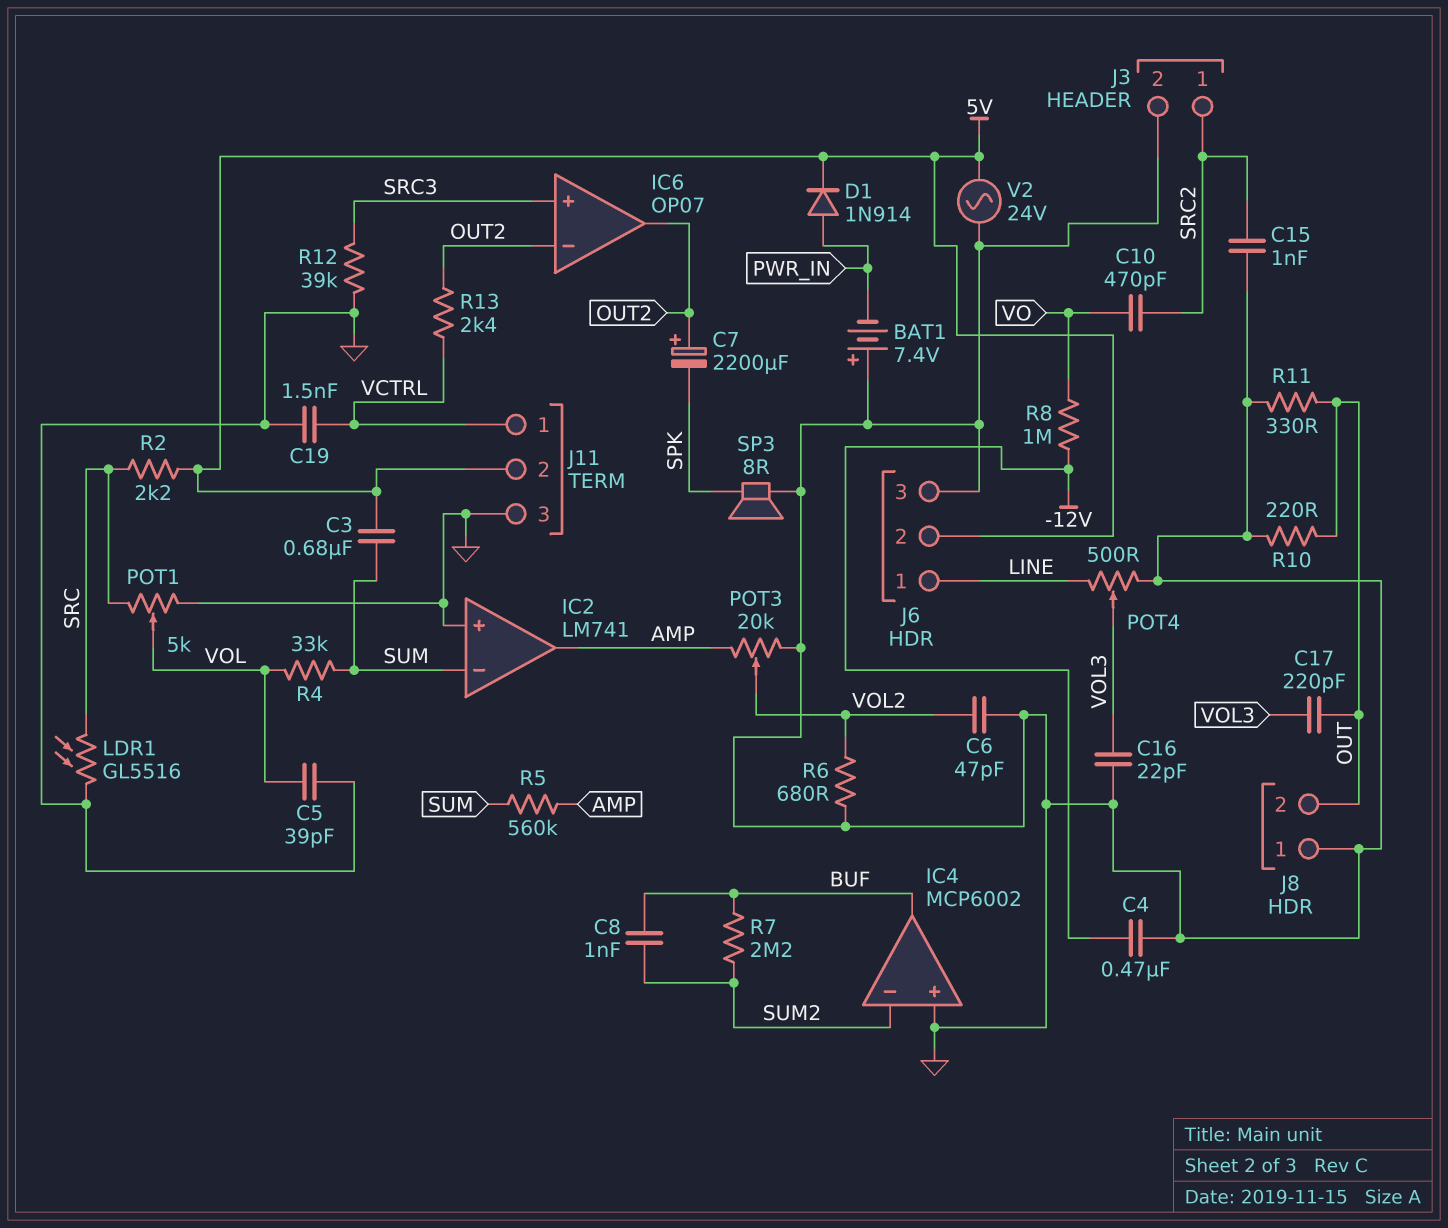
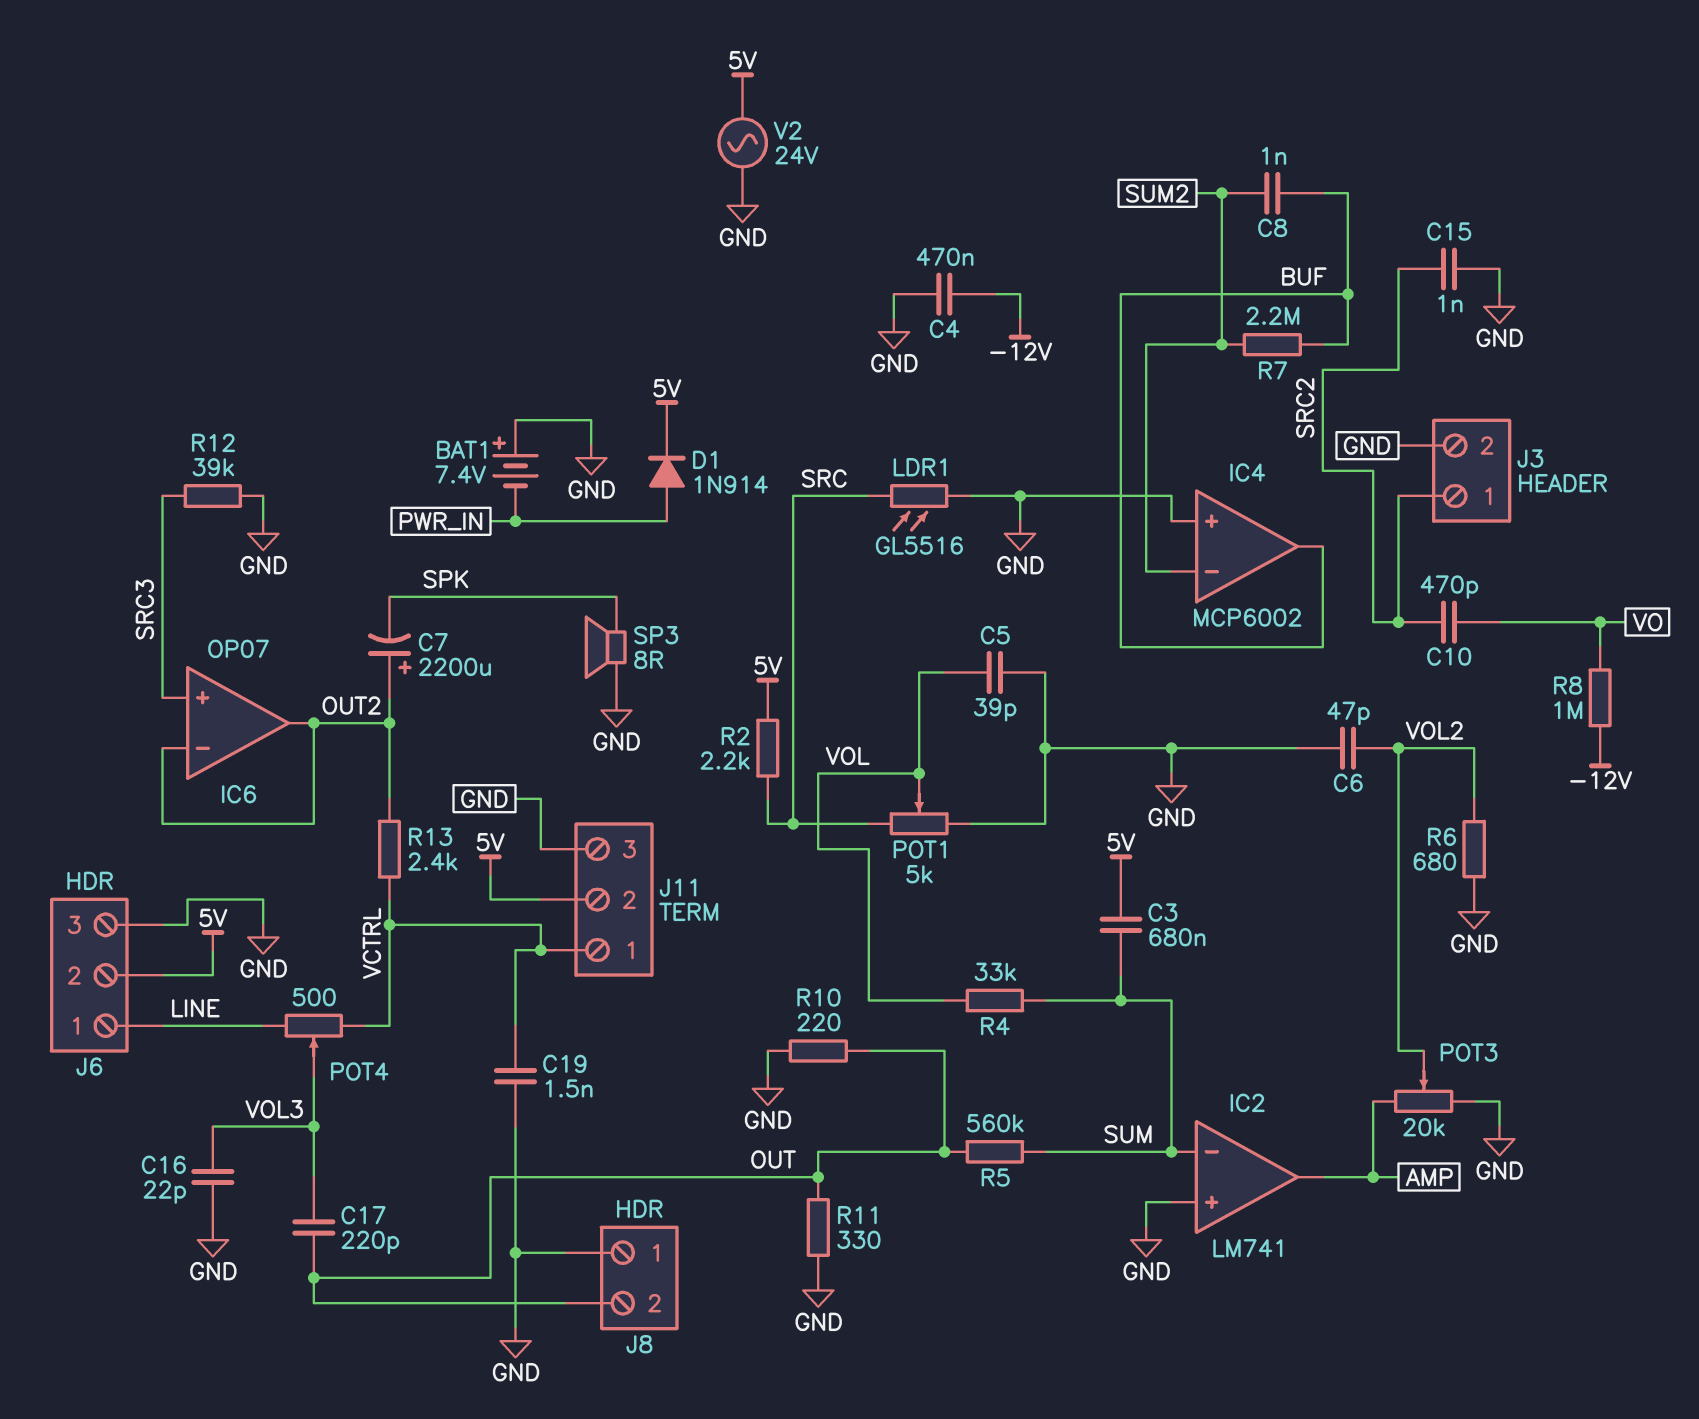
POT4: 500 (GND, LINE, wiper VOL3) -> 500 (LINE, VCTRL, wiper VOL3)
R5: 560k (AMP, SUM) -> 560k (OUT, SUM)

